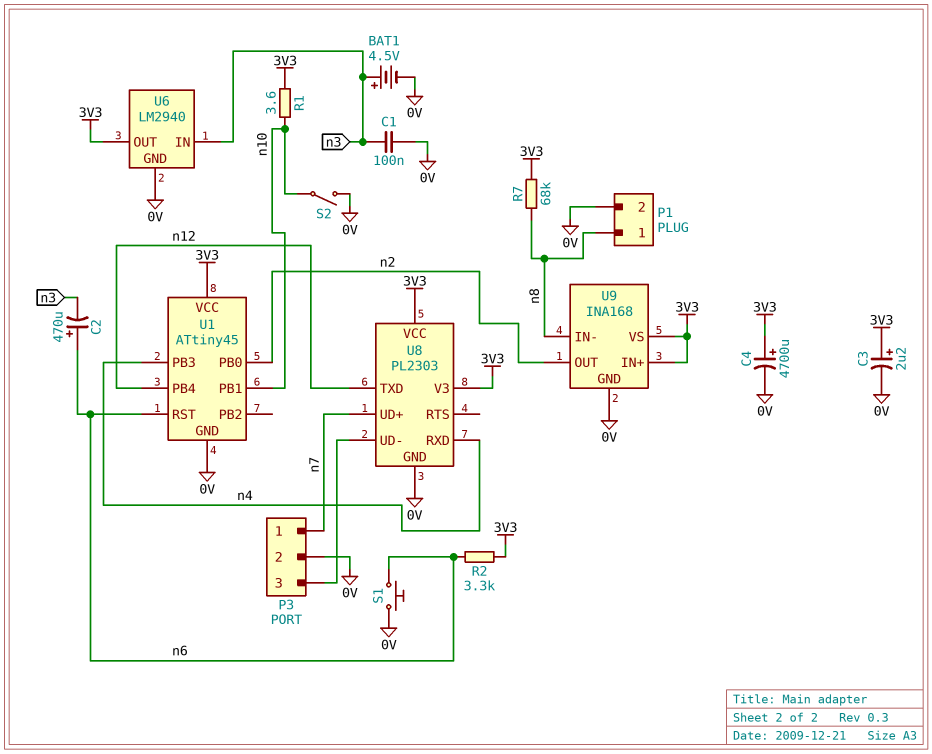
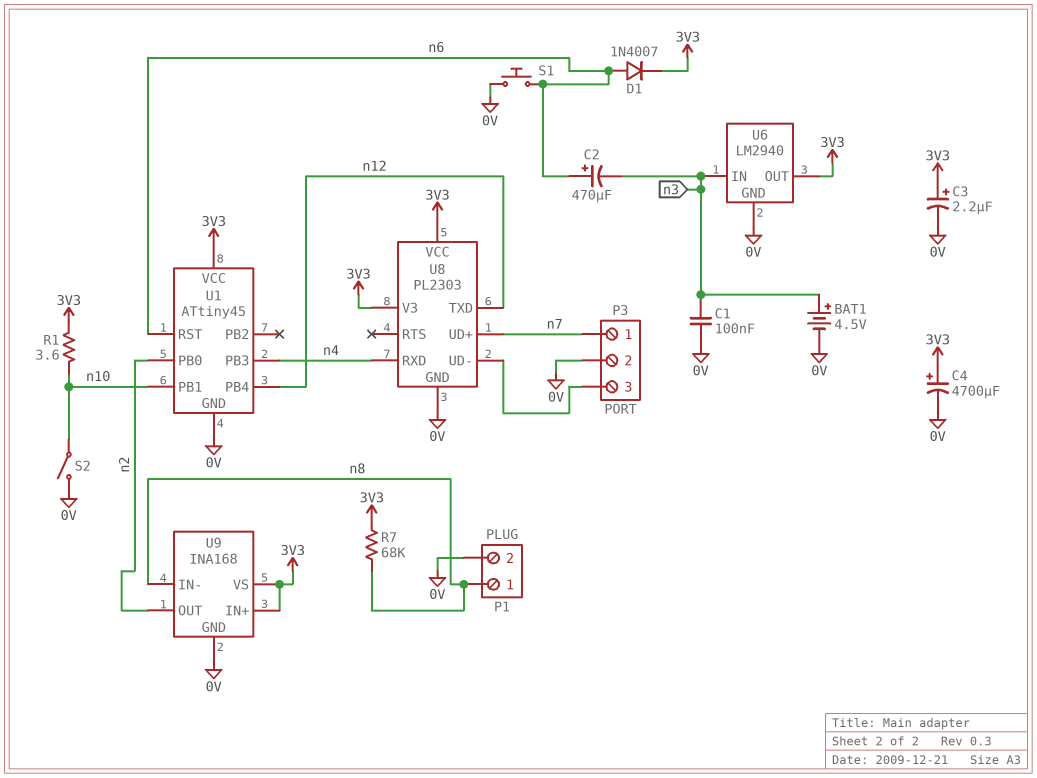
D1: none -> diode 1N4007 (A n6, K 3V3)
R2: 3.3k (3V3, n6) -> none

